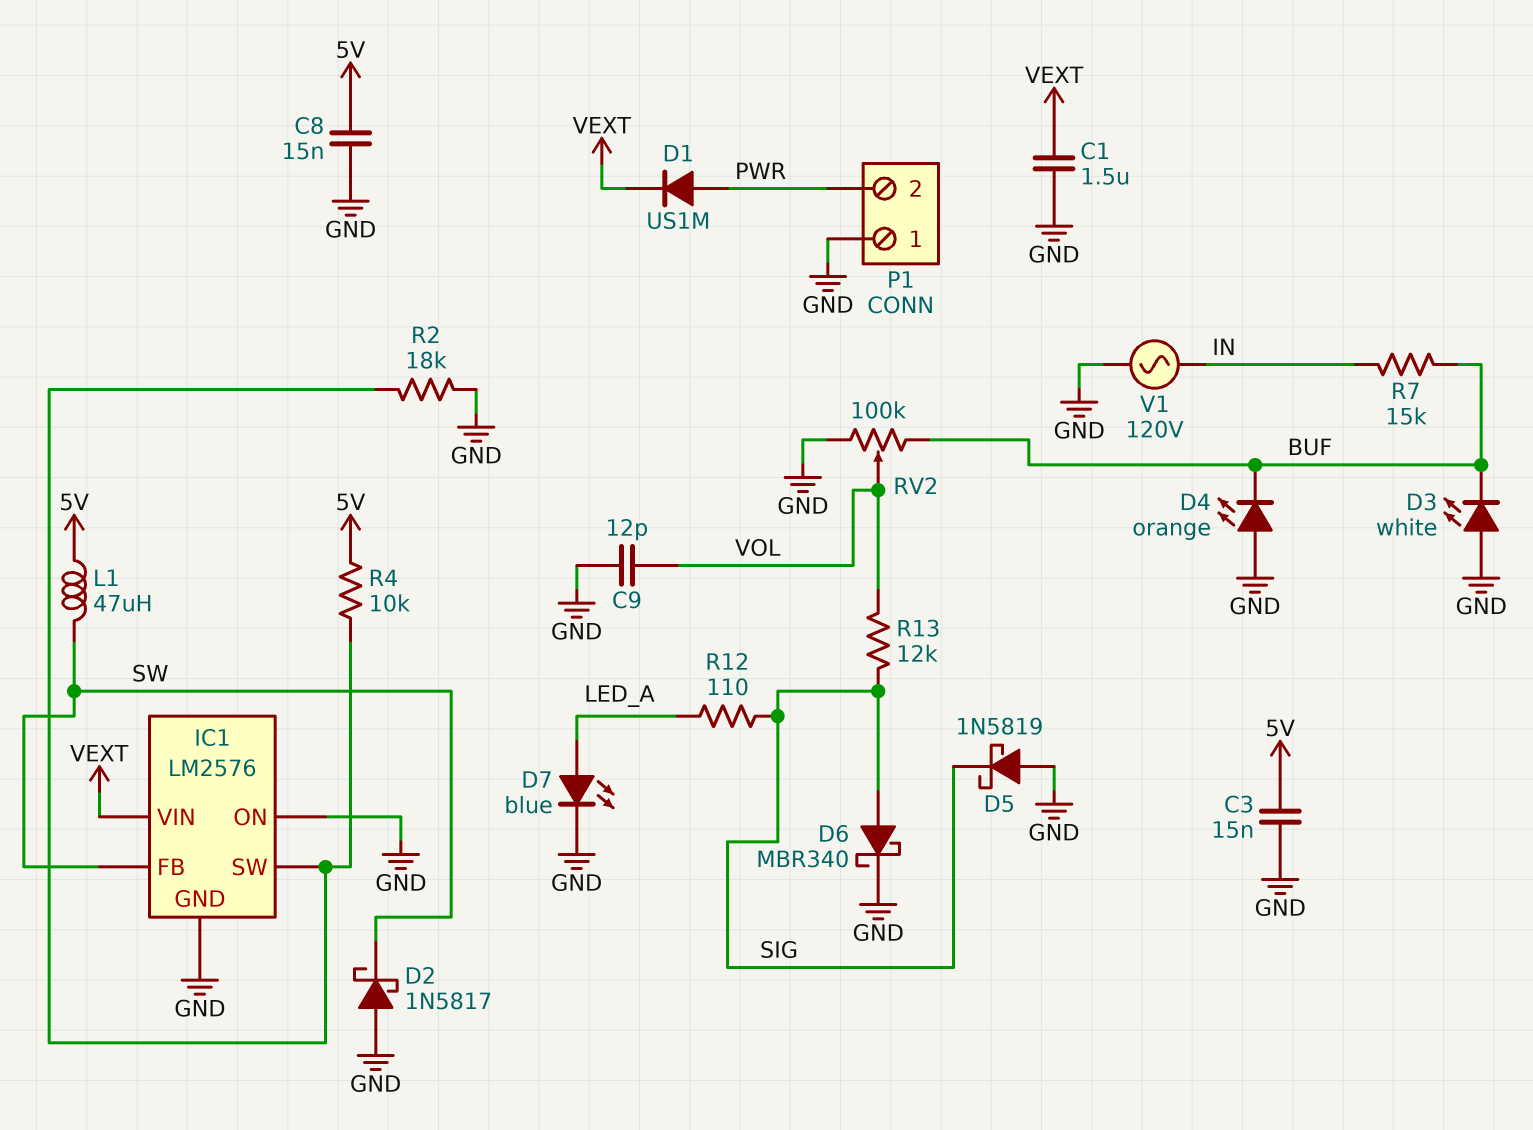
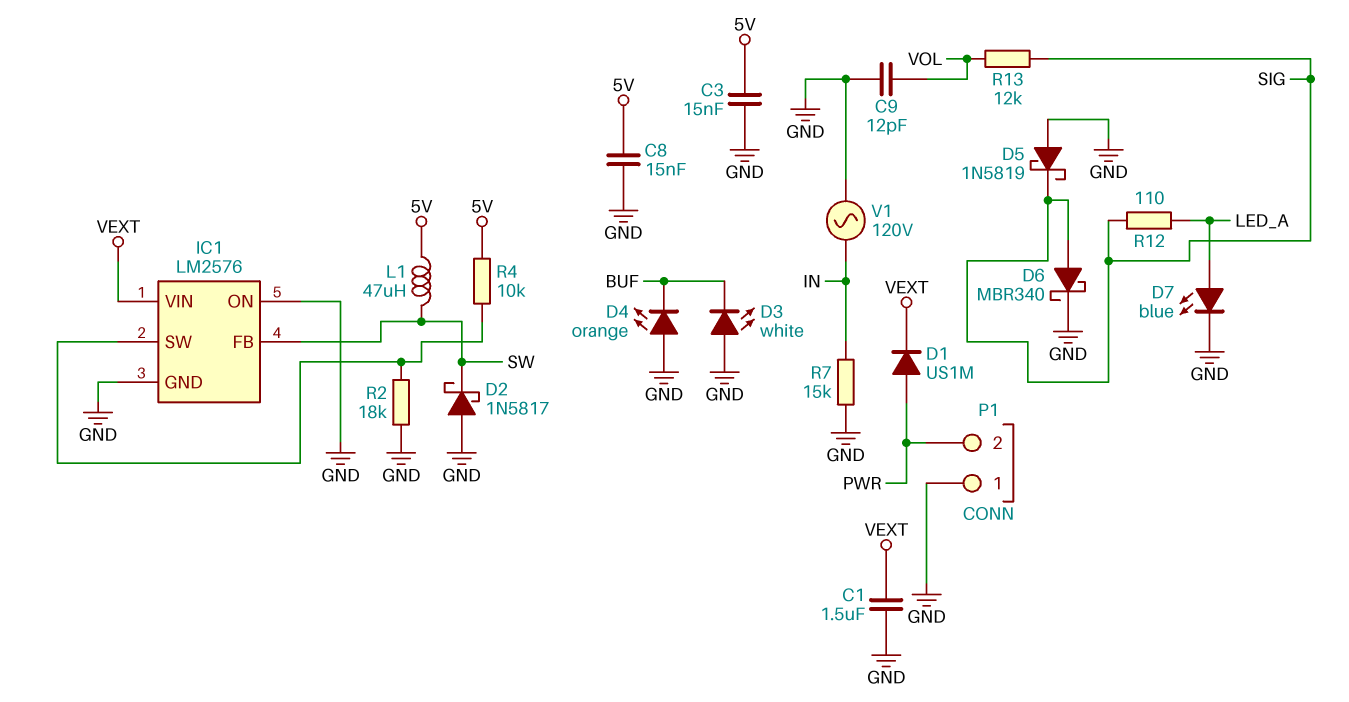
R7: 15k (BUF, IN) -> 15k (GND, IN)
RV2: 100k (BUF, GND, wiper VOL) -> none

